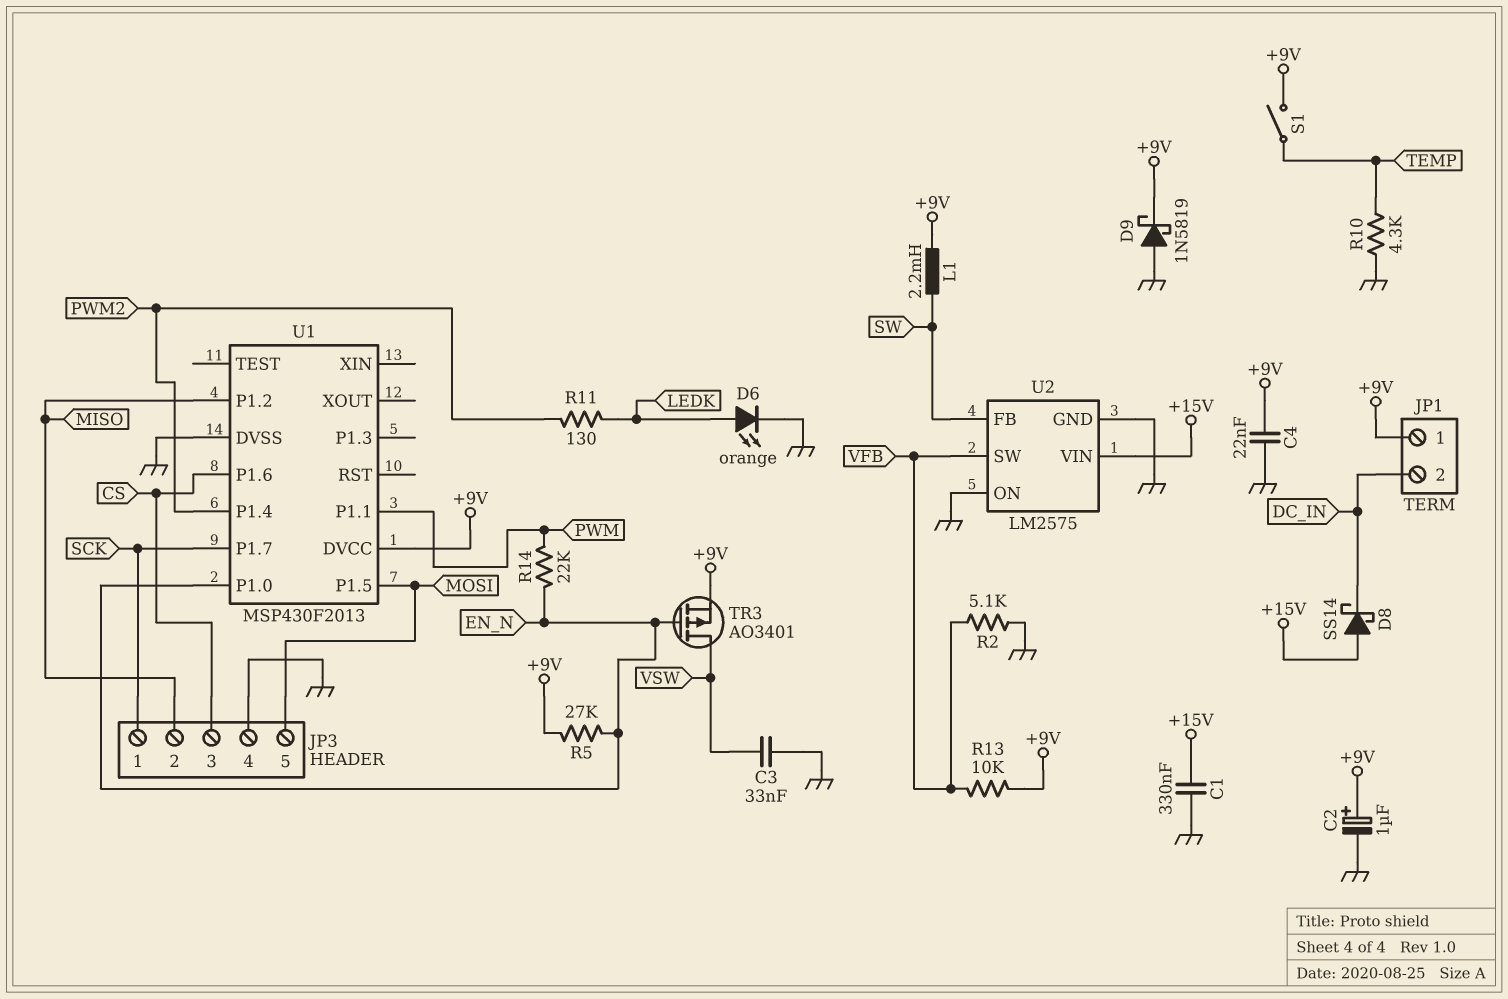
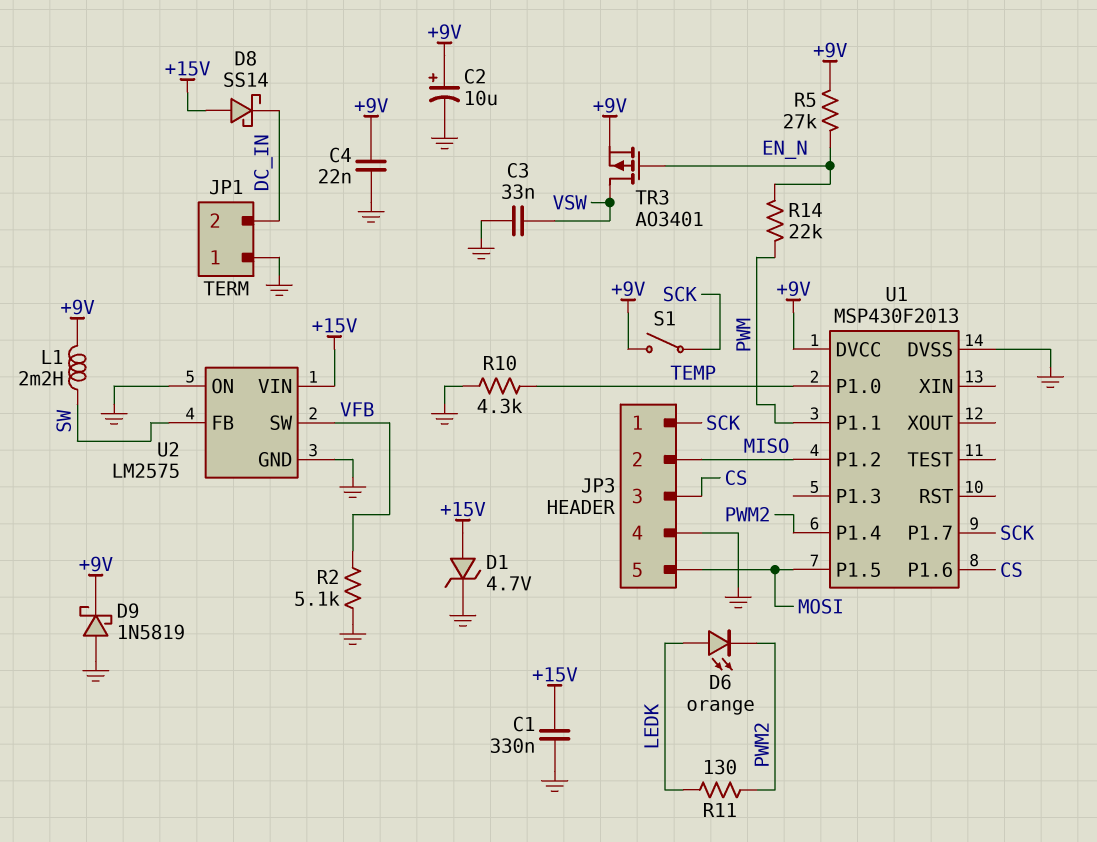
C2: 1uF (plus +9V, minus GND) -> 10uF (plus +9V, minus GND)
D1: none -> zener 4.7V (A +15V, K GND)
D6: LED orange (A LEDK, K GND) -> LED orange (A LEDK, K PWM2)
JP1 pin 1: +9V -> GND
R13: 10k (+9V, VFB) -> none
S1: switch (+9V, TEMP) -> switch (+9V, SCK)
U1 pin P1.0: EN_N -> TEMP

